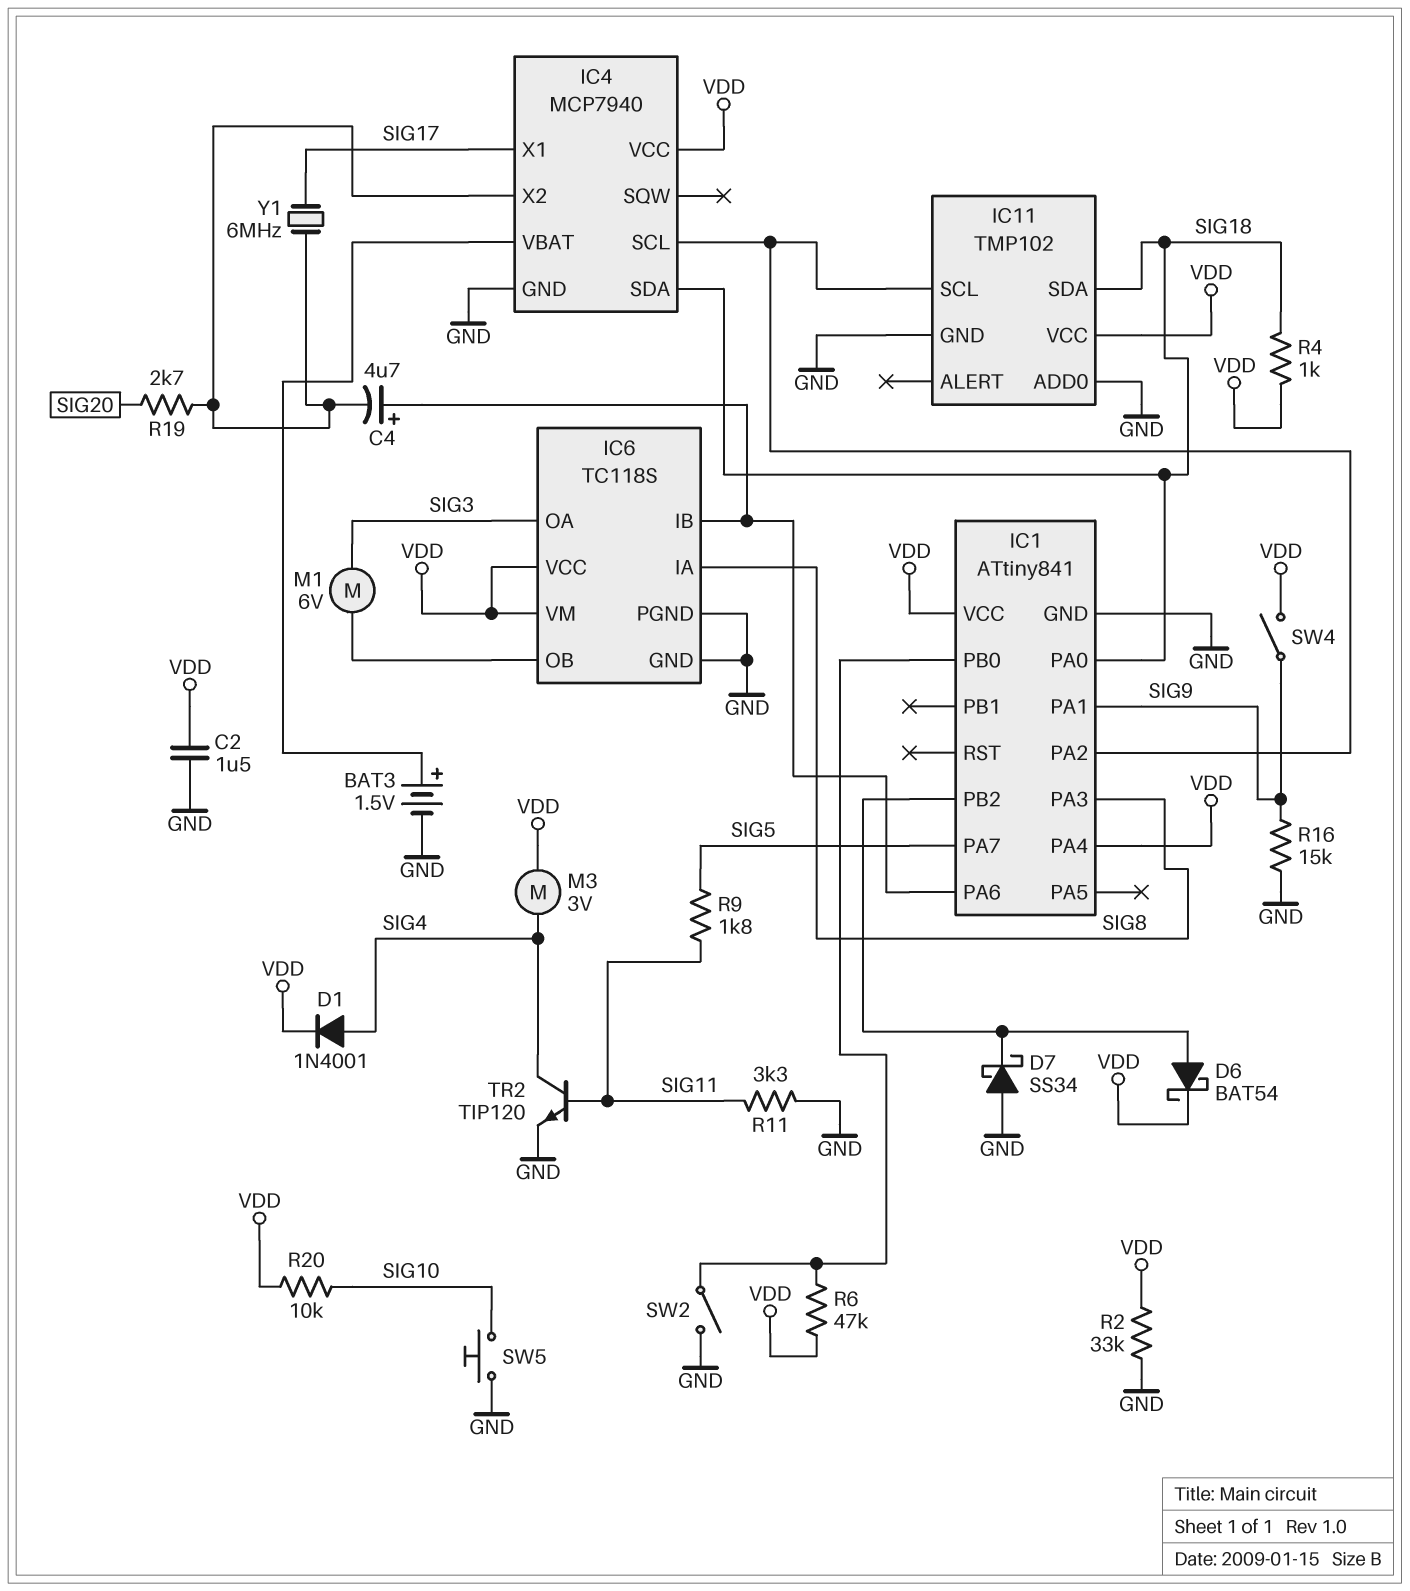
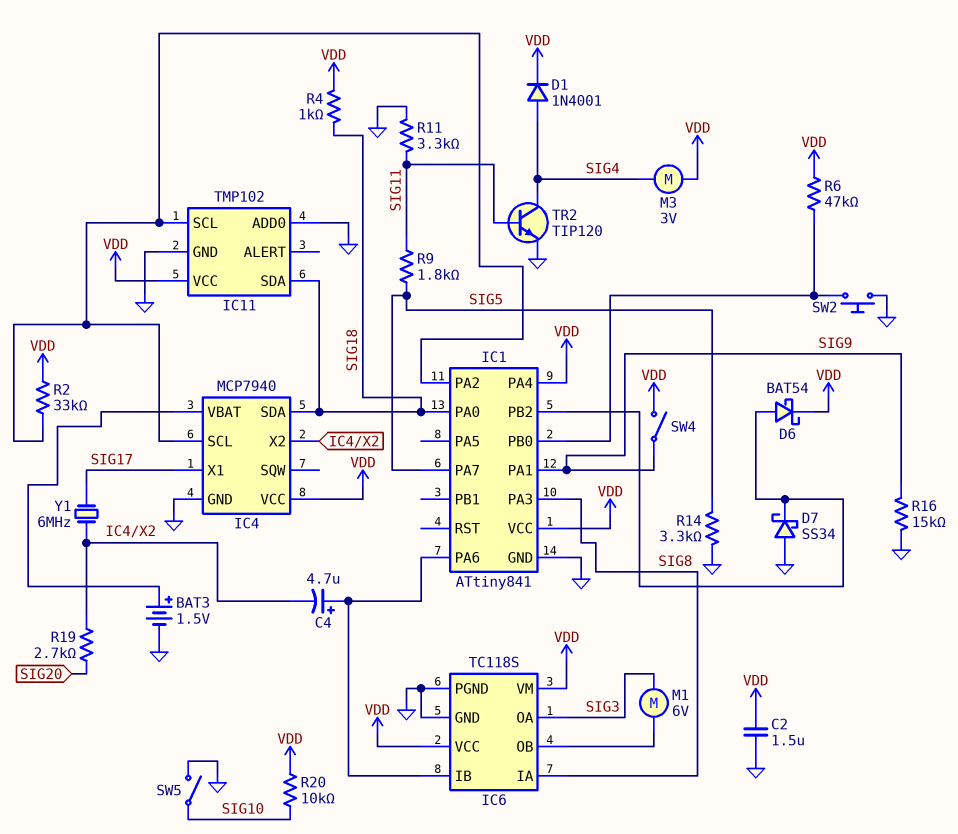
R2: 33k (GND, VDD) -> 33k (IC1/PA2, VDD)
R14: none -> 3.3k (GND, SIG5)
SW2: switch (GND, IC1/PB0) -> button (GND, IC1/PB0)
SW5: button (GND, SIG10) -> switch (GND, SIG10)

